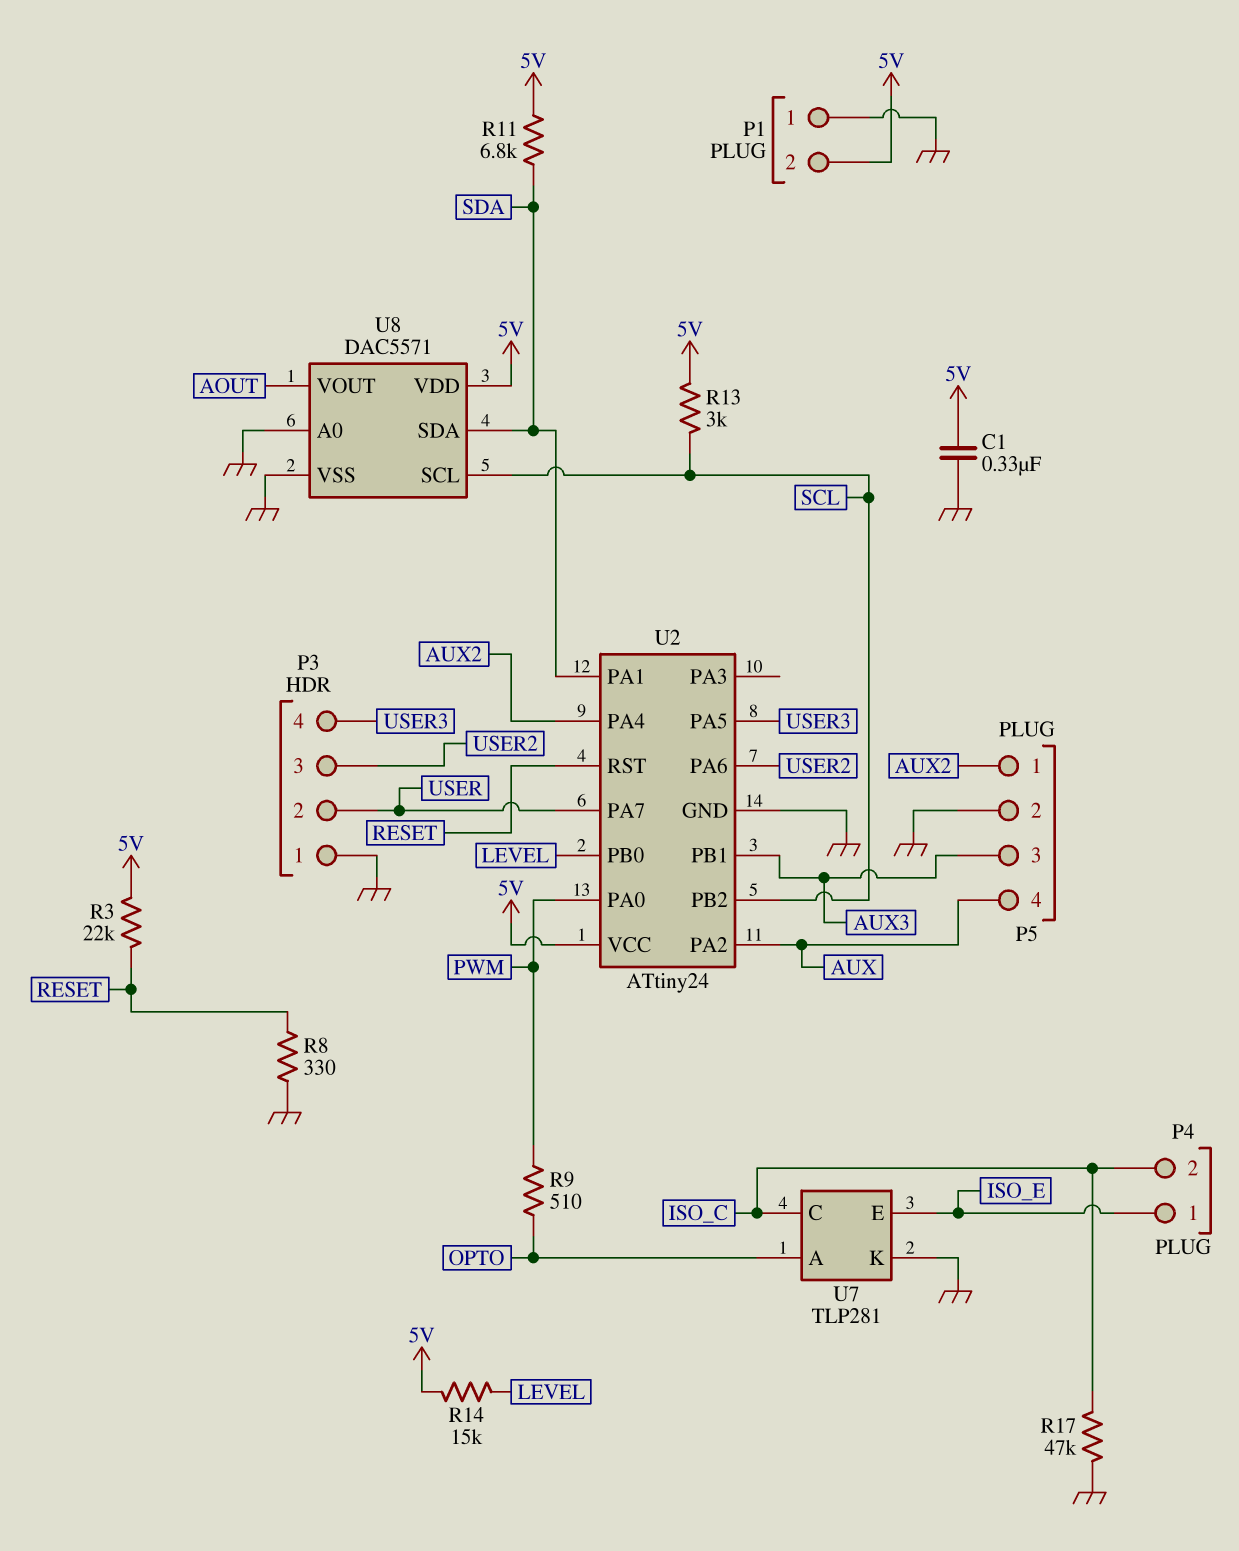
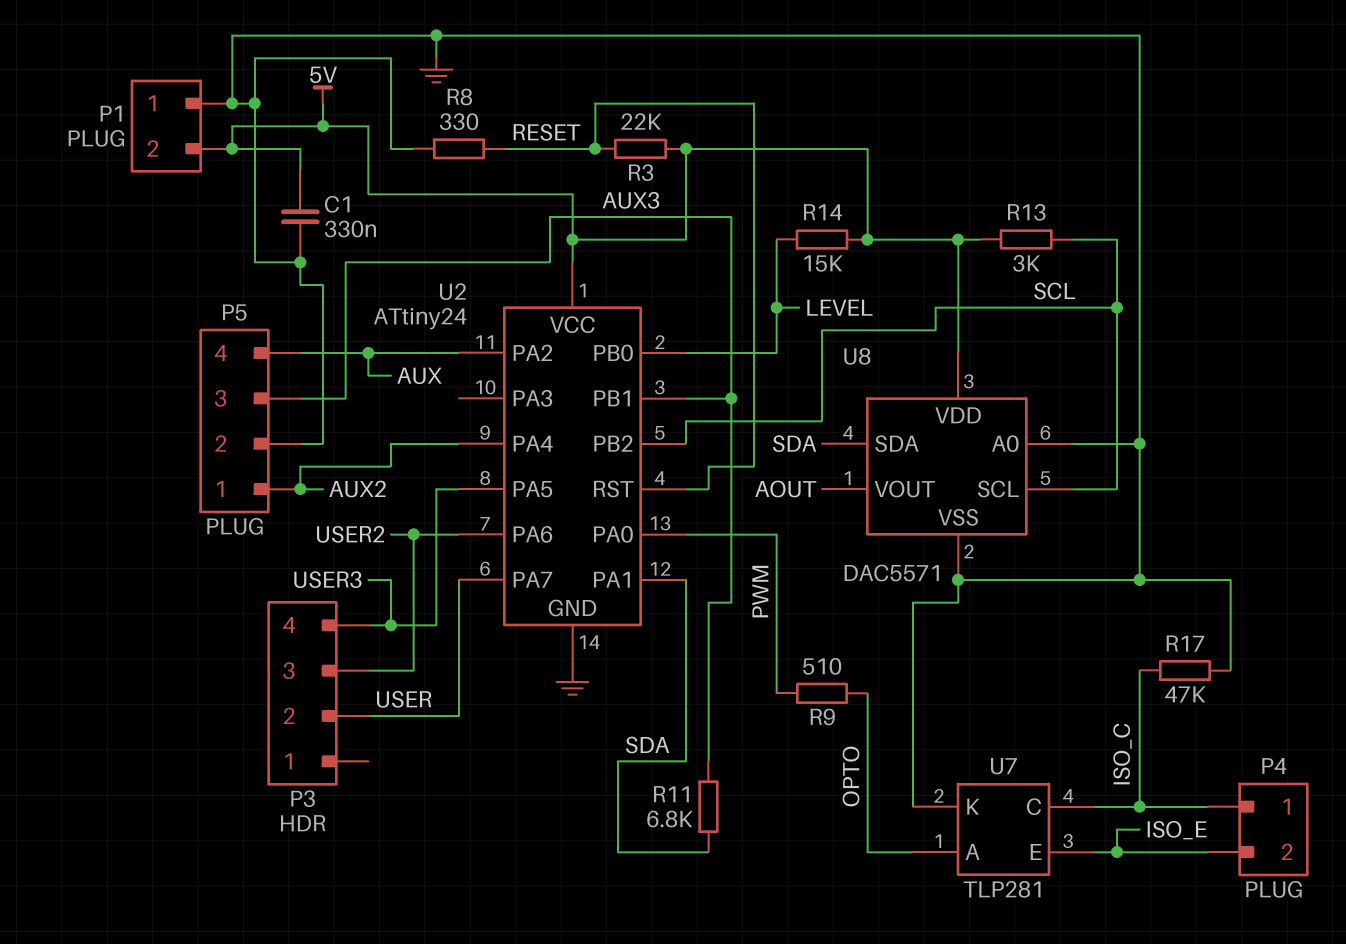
P3 pin 1: GND -> none
P4 pin 1: ISO_E -> ISO_C
P4 pin 2: ISO_C -> ISO_E
R11: 6.8k (5V, SDA) -> 6.8k (AUX3, SDA)

